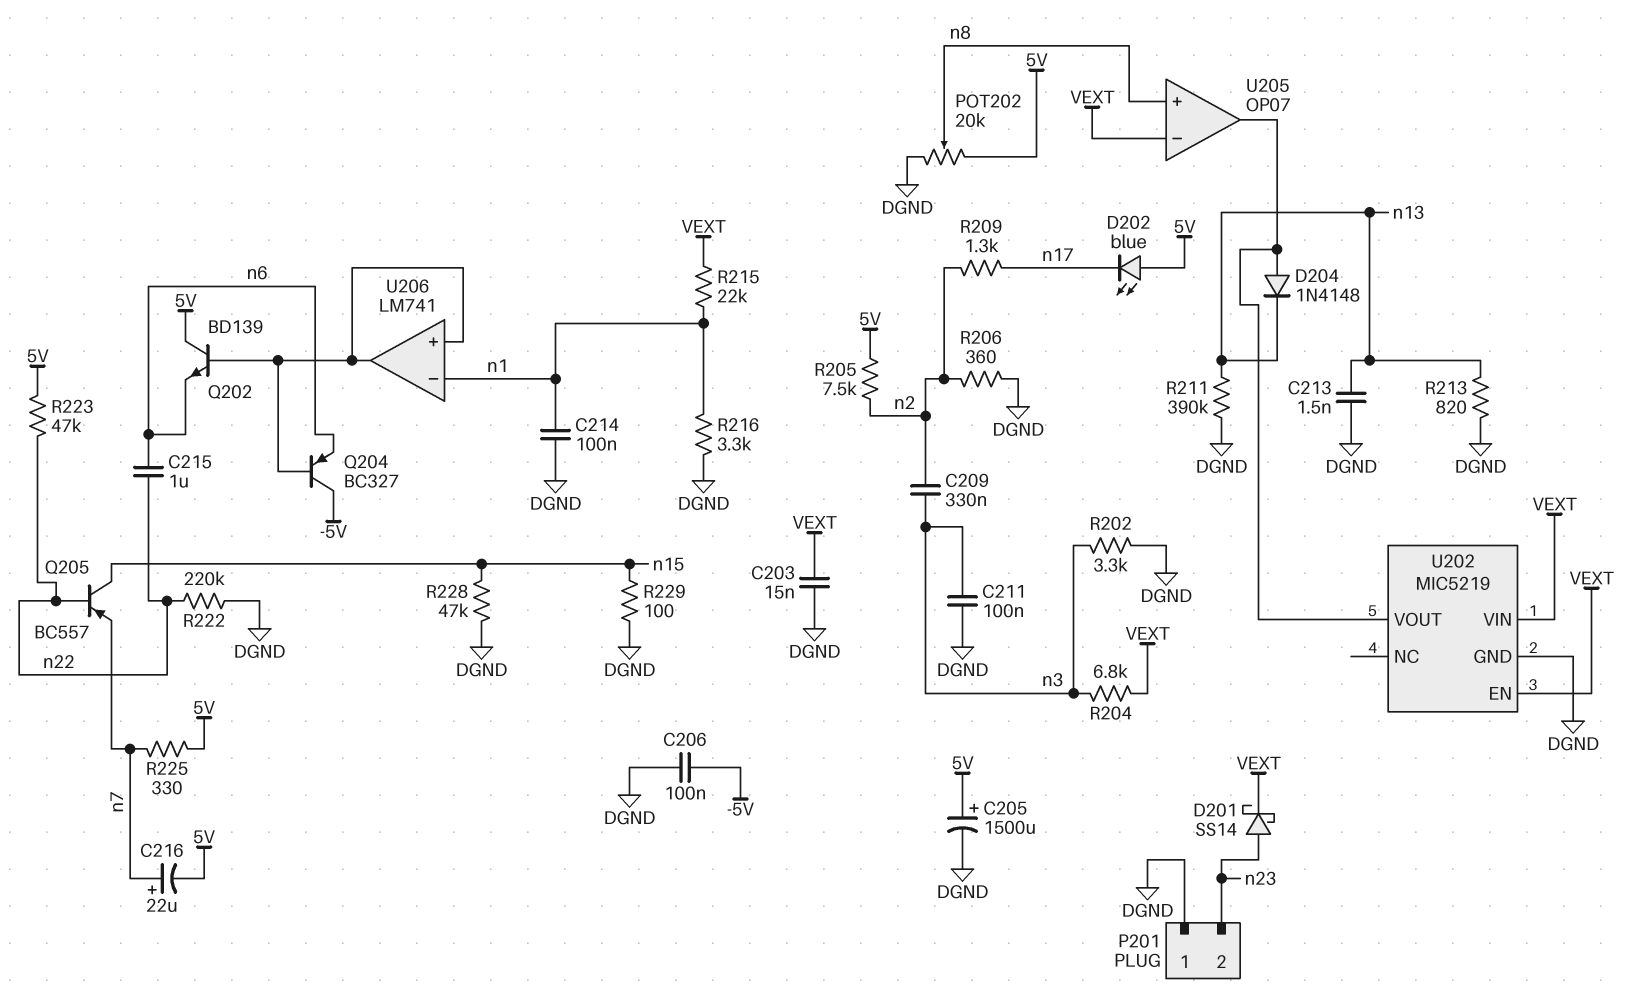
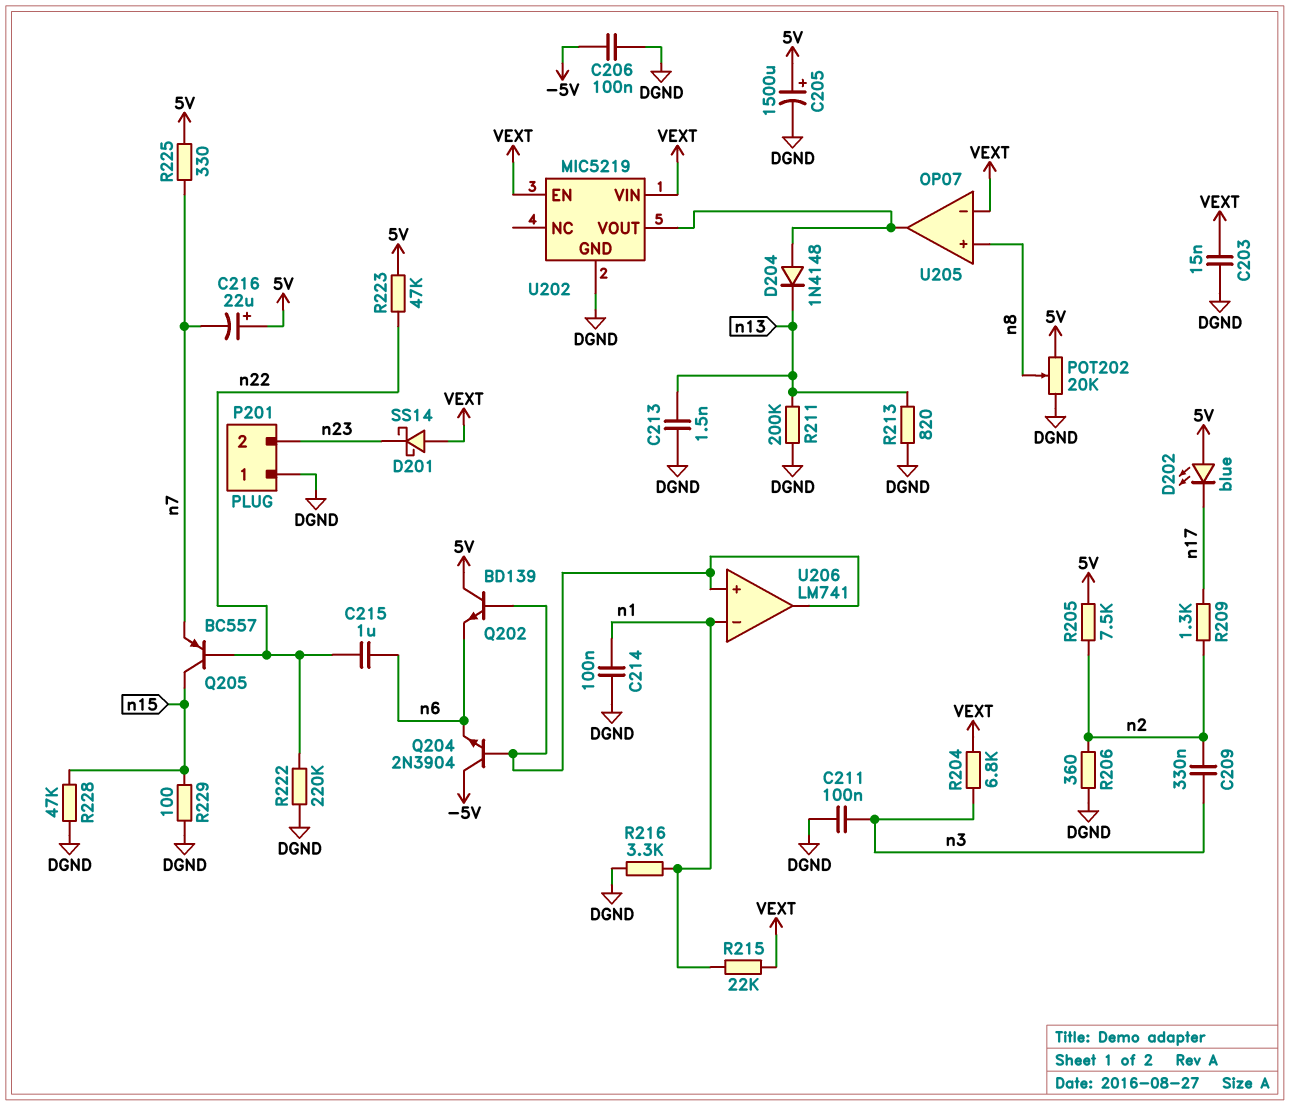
C216: 22uF (plus n7, minus 5V) -> 22uF (plus 5V, minus n7)
D201: schottky SS14 (A n23, K VEXT) -> schottky SS14 (A VEXT, K n23)
Q204: PNP BC327 (B U206/in+, C -5V, E n6) -> NPN 2N3904 (B U206/in+, C -5V, E n6)
R202: 3.3k (DGND, n3) -> none
R211: 390k (DGND, n13) -> 200k (DGND, n13)

